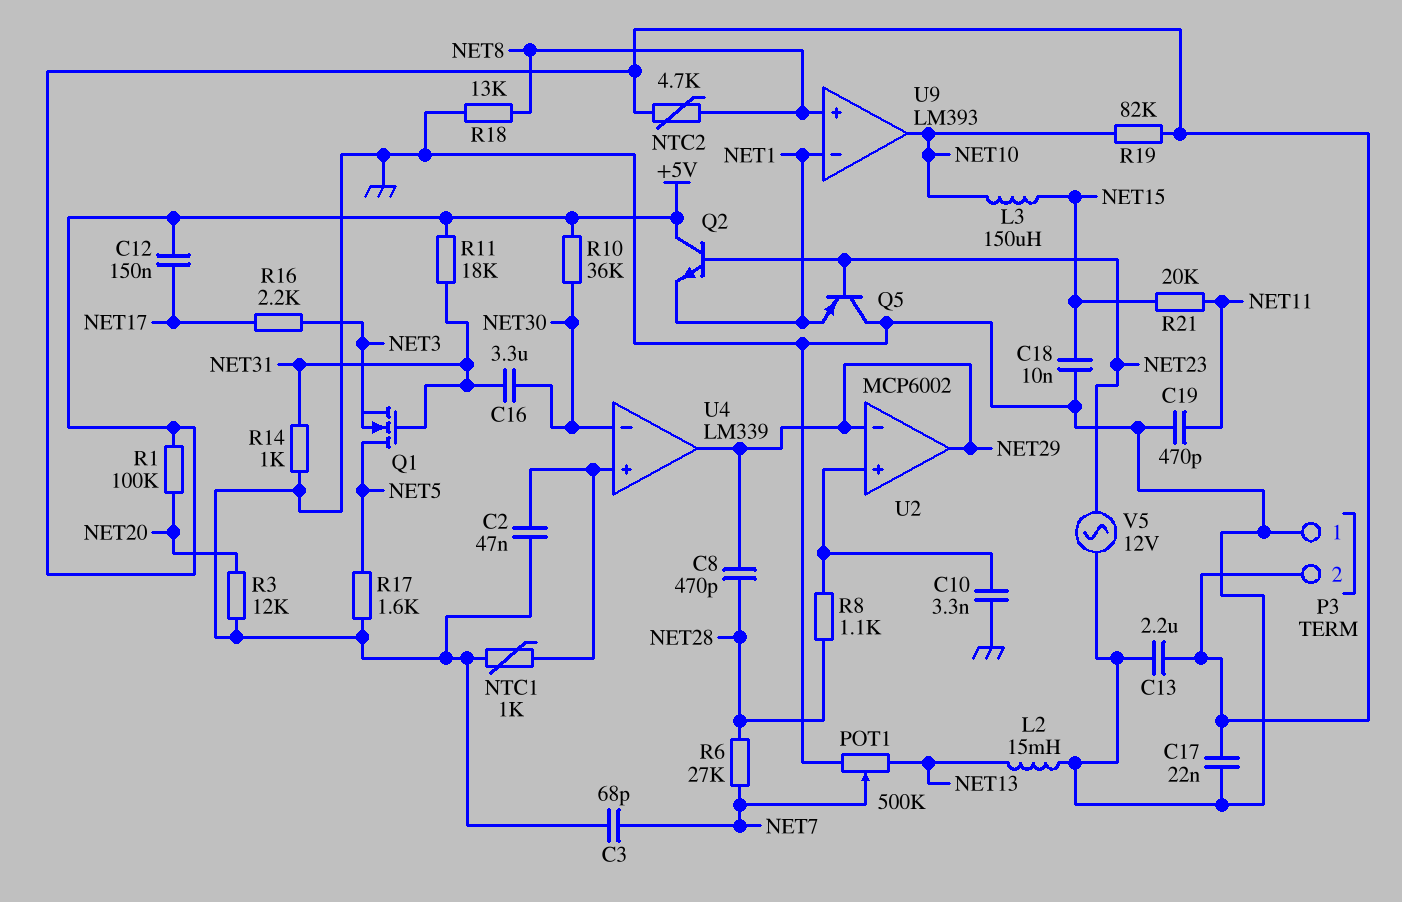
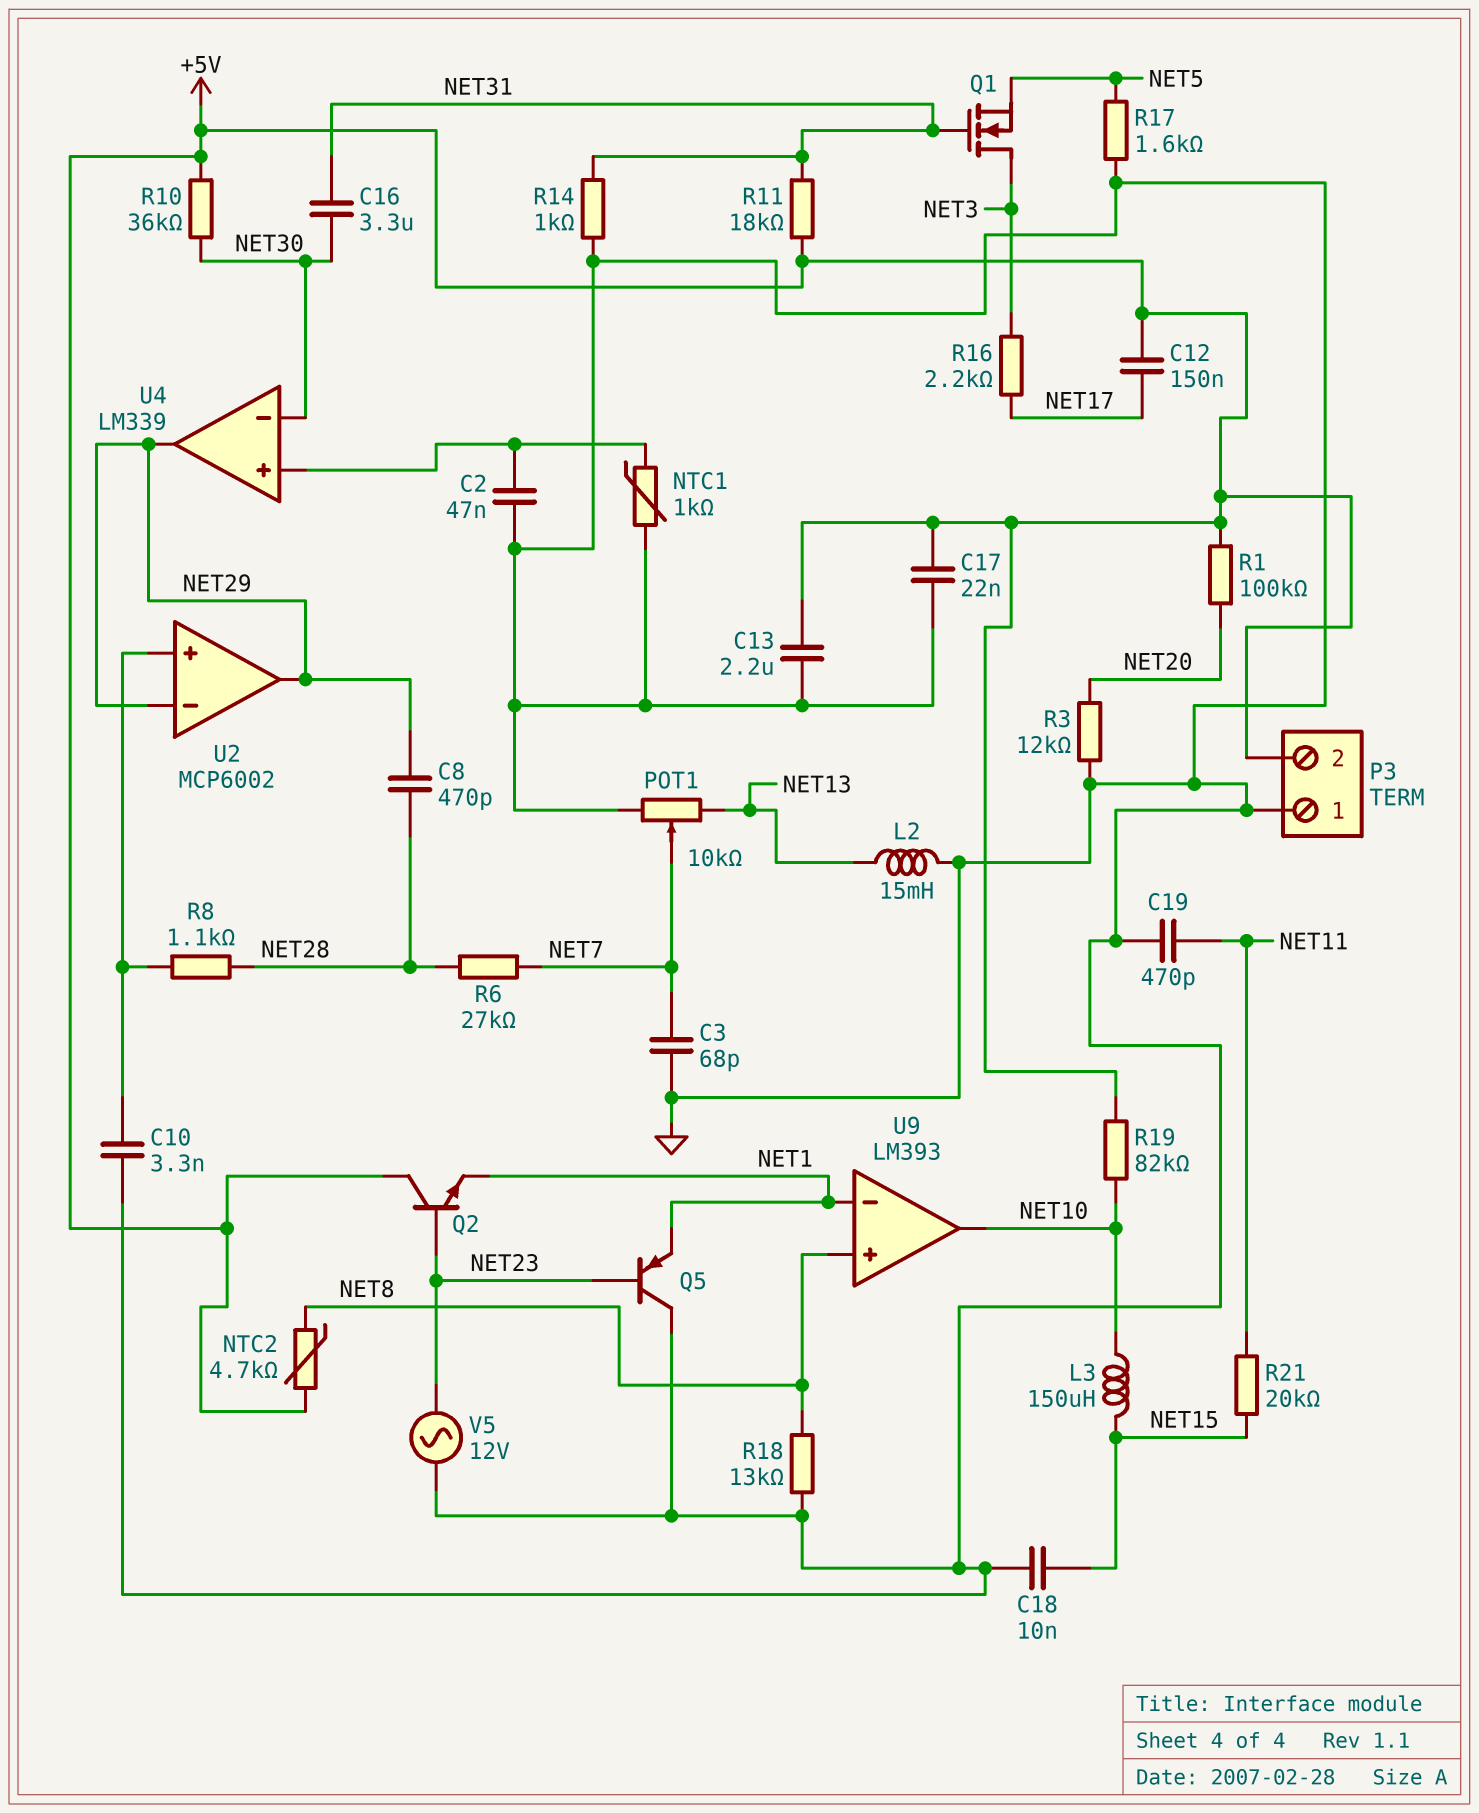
POT1: 500k (GND, NET13, wiper NET7) -> 10k (GND, NET13, wiper NET7)
Q1: NMOS (G NET31, D NET5, S NET3) -> NMOS (G NET31, D NET3, S NET5)

